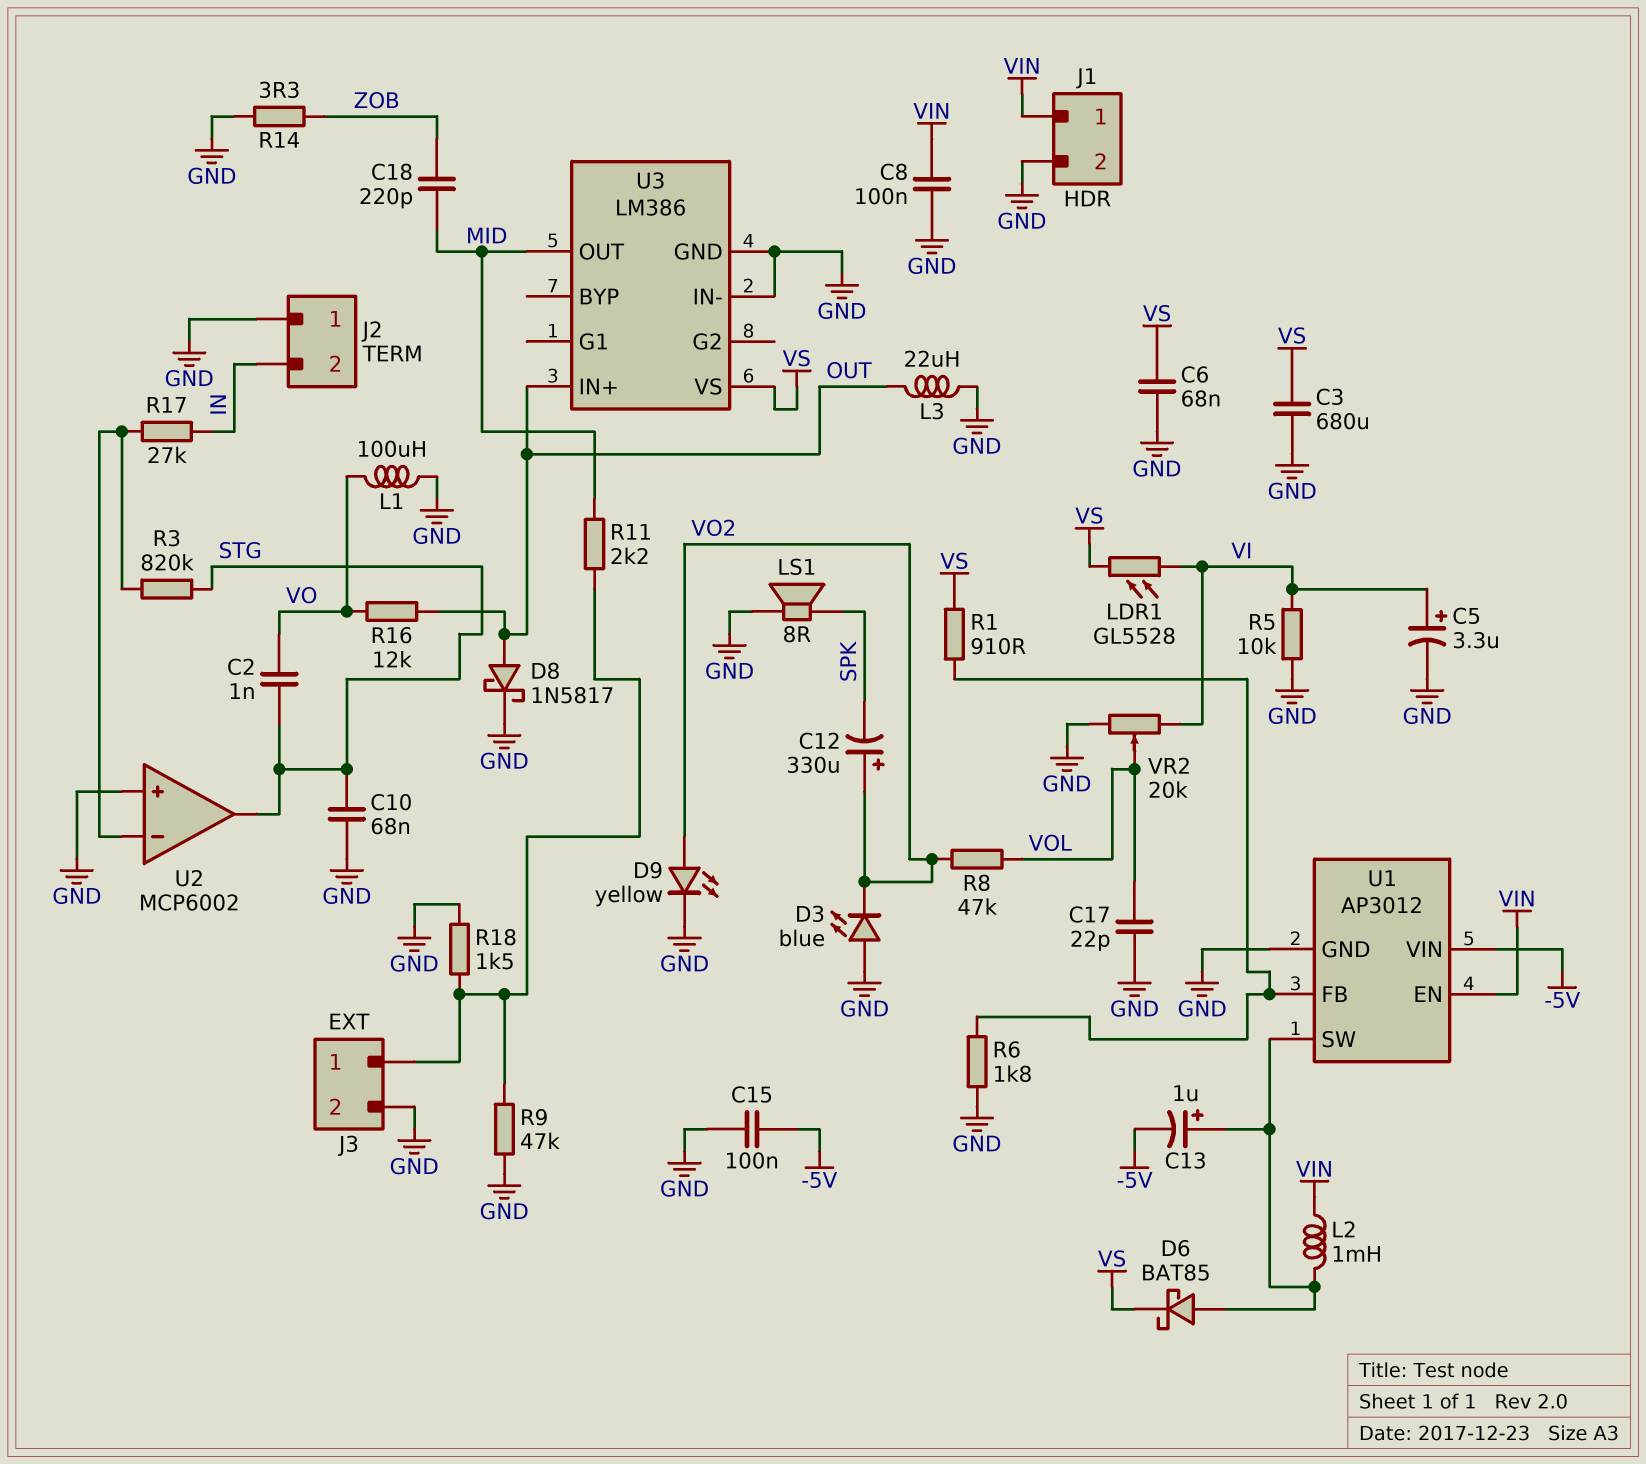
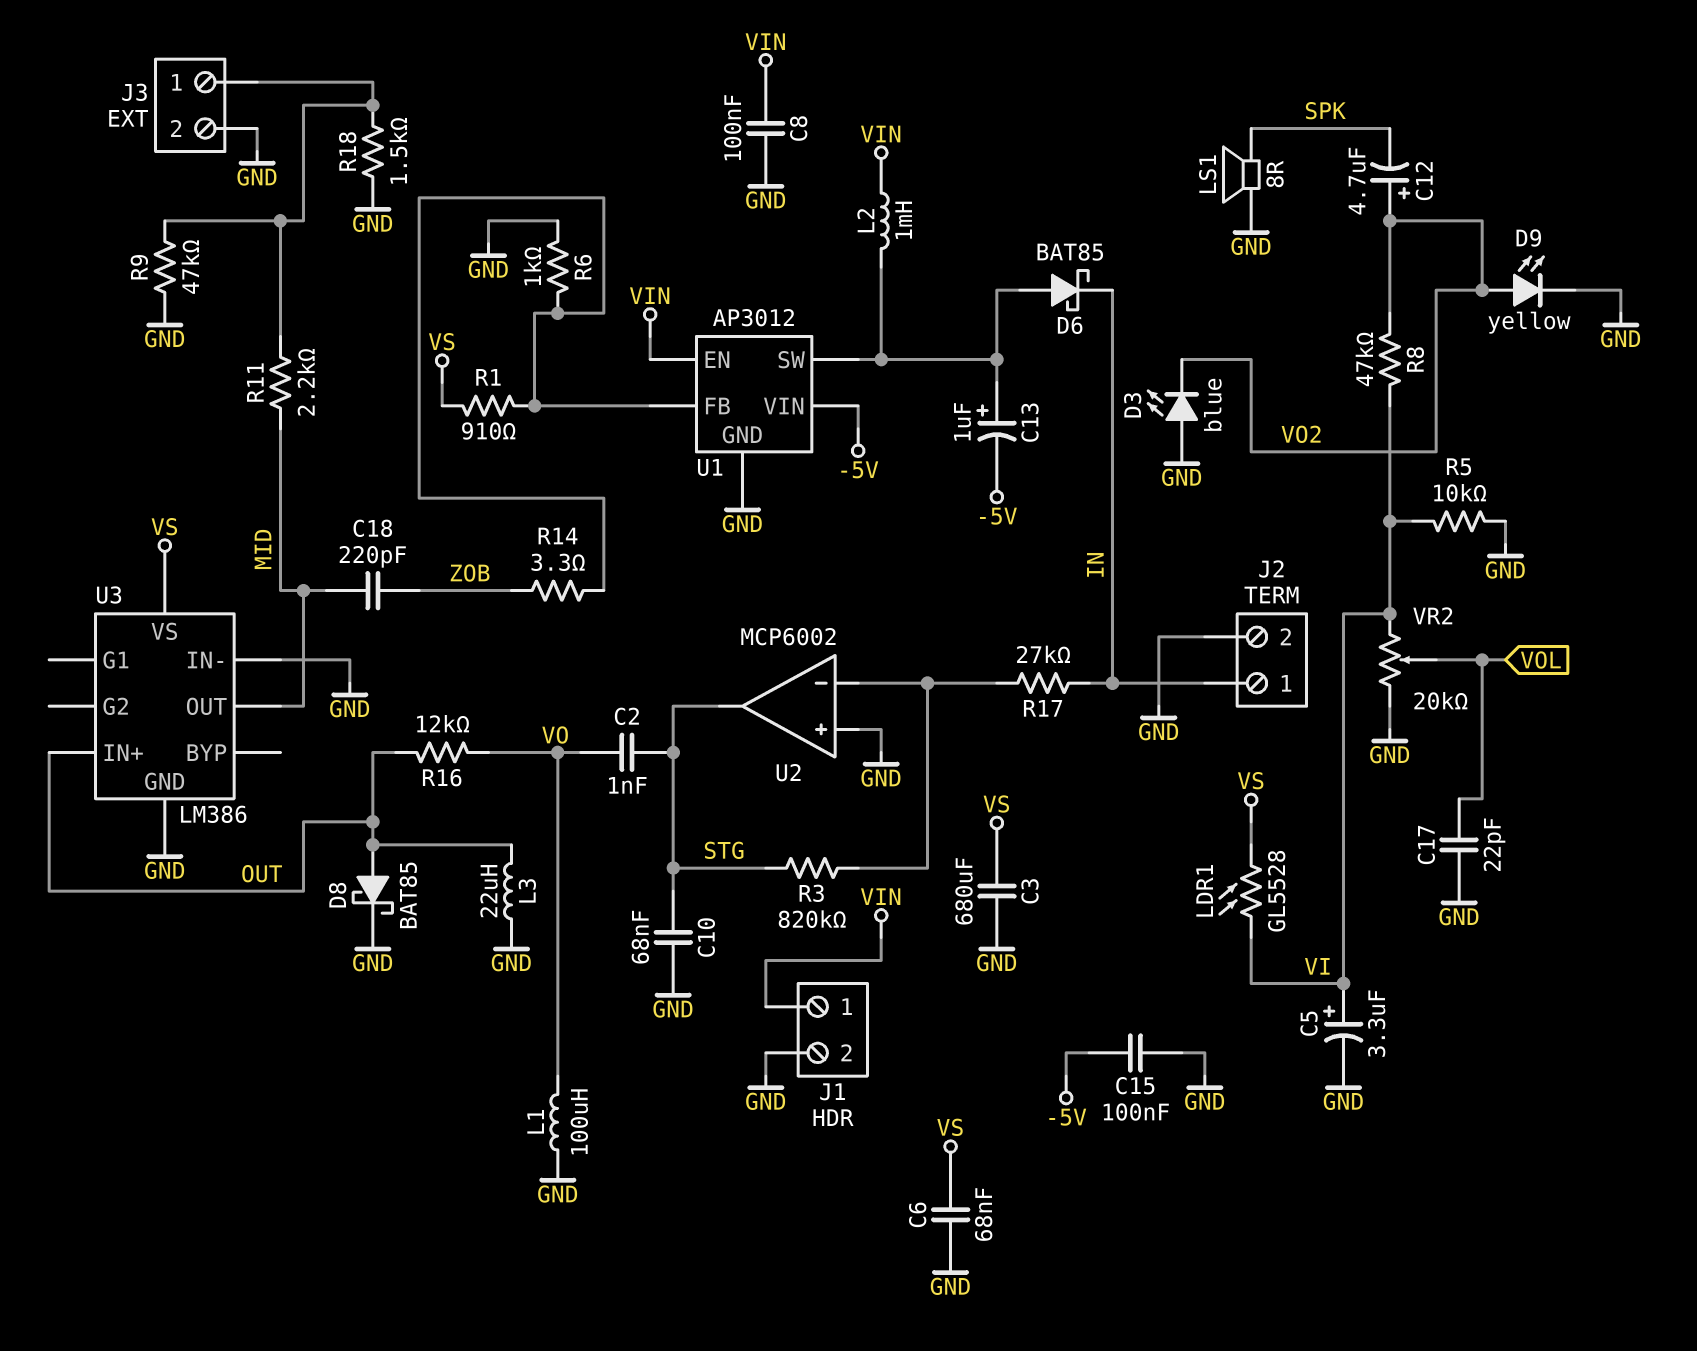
C12: 330uF (plus VO2, minus SPK) -> 4.7uF (plus VO2, minus SPK)
D6: schottky BAT85 (A U1/SW, K VS) -> schottky BAT85 (A U1/SW, K IN)
D8: schottky 1N5817 (A OUT, K GND) -> schottky BAT85 (A OUT, K GND)
J2 pin 1: GND -> IN
J2 pin 2: IN -> GND
R6: 1.8k (GND, U1/FB) -> 1k (GND, U1/FB)
R8: 47k (VO2, VOL) -> 47k (VI, VO2)
R14: 3.3 (GND, ZOB) -> 3.3 (U1/FB, ZOB)

